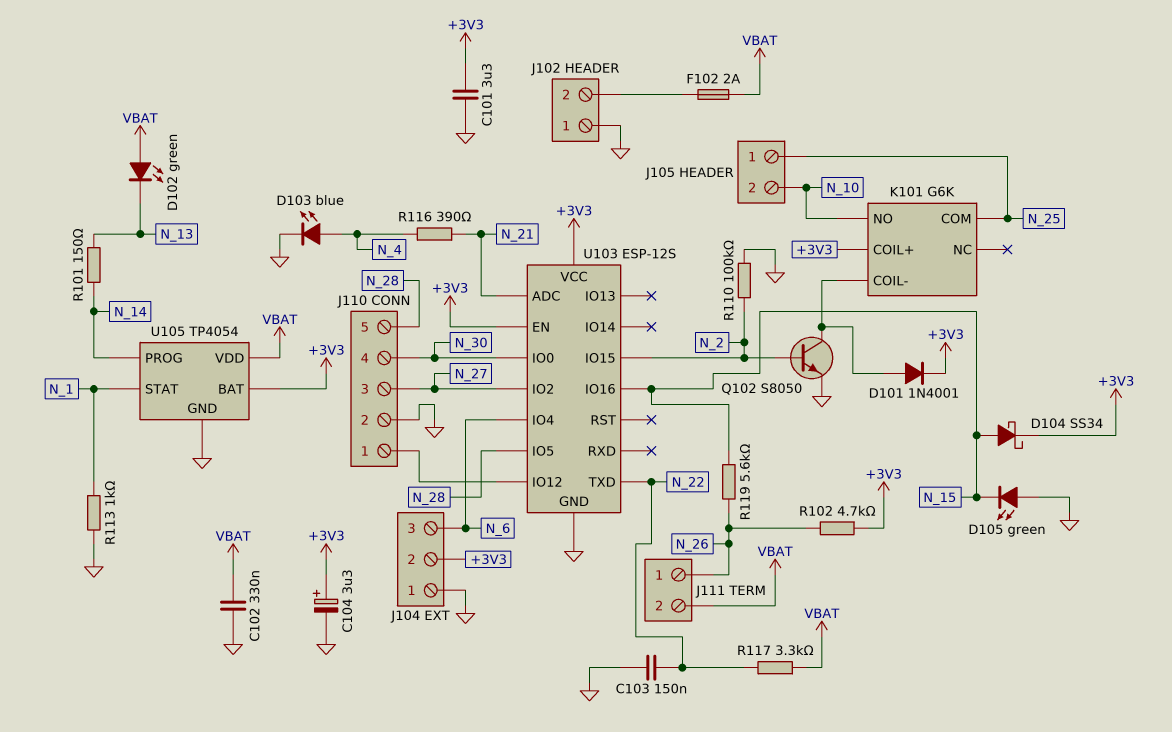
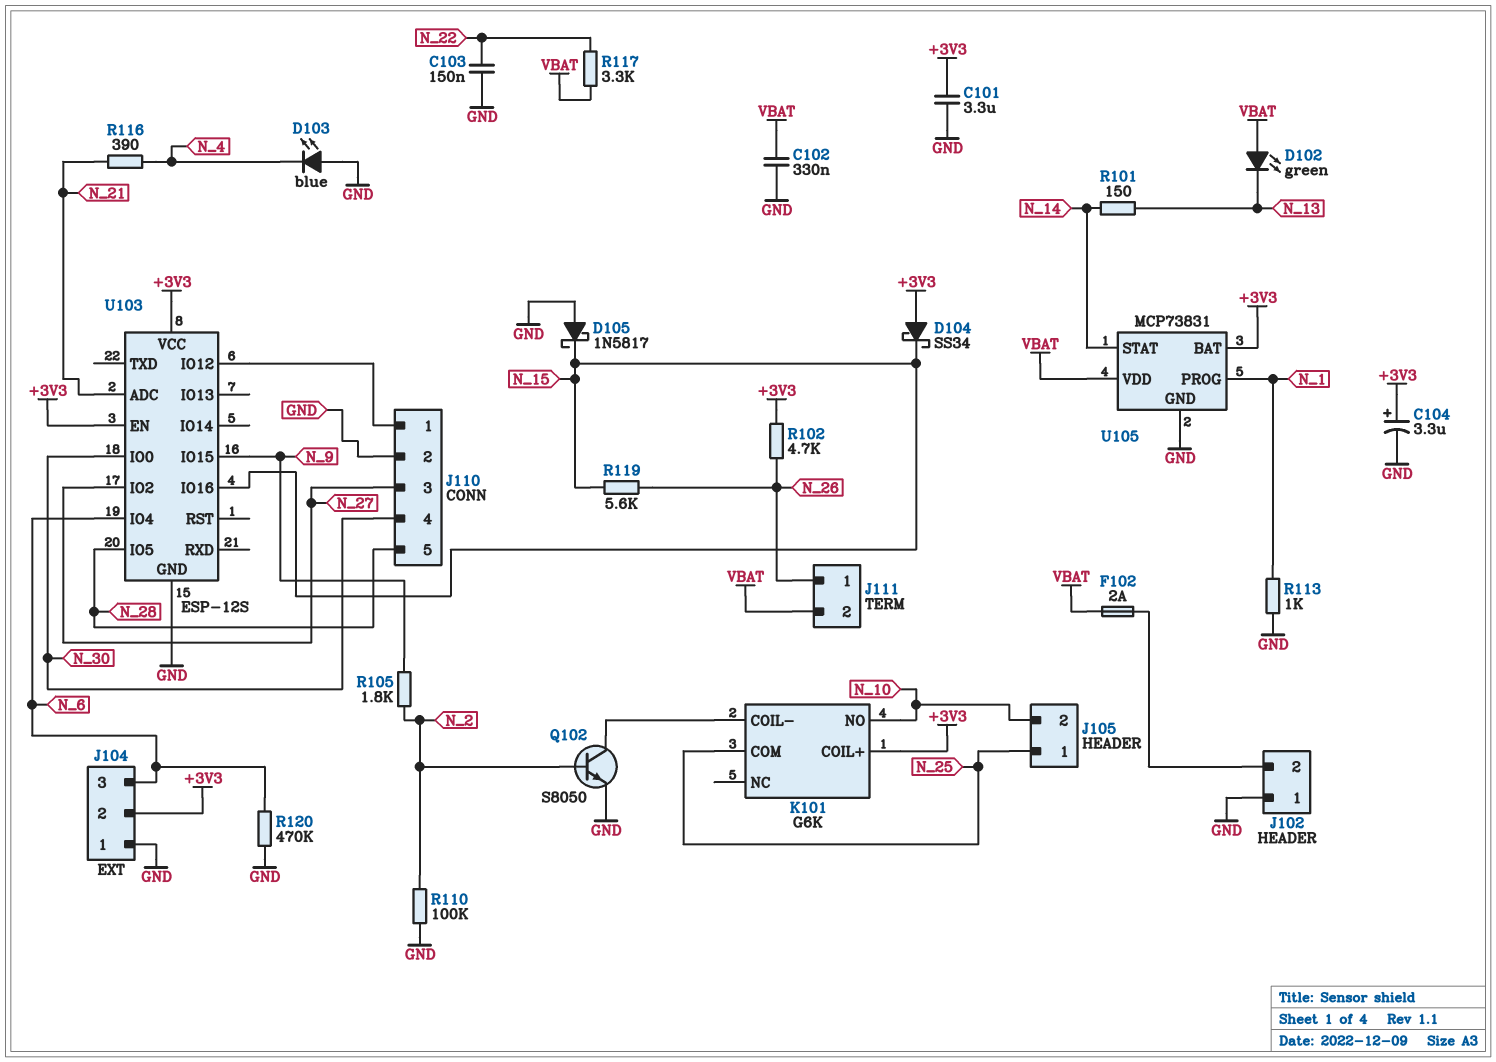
D101: diode 1N4001 (A K101/COIL-, K +3V3) -> none
D103: LED blue (A N_4, K GND) -> LED blue (A GND, K N_4)
D104: schottky SS34 (A N_15, K +3V3) -> schottky SS34 (A +3V3, K N_15)
D105: LED green (A GND, K N_15) -> schottky 1N5817 (A GND, K N_15)
R105: none -> 1.8k (N_2, N_9)
R120: none -> 470k (GND, N_6)
U103 pin IO15: N_2 -> N_9
U103 pin TXD: N_22 -> none
U105: TP4054 -> MCP73831
U105 pin PROG: N_14 -> N_1
U105 pin STAT: N_1 -> N_14

